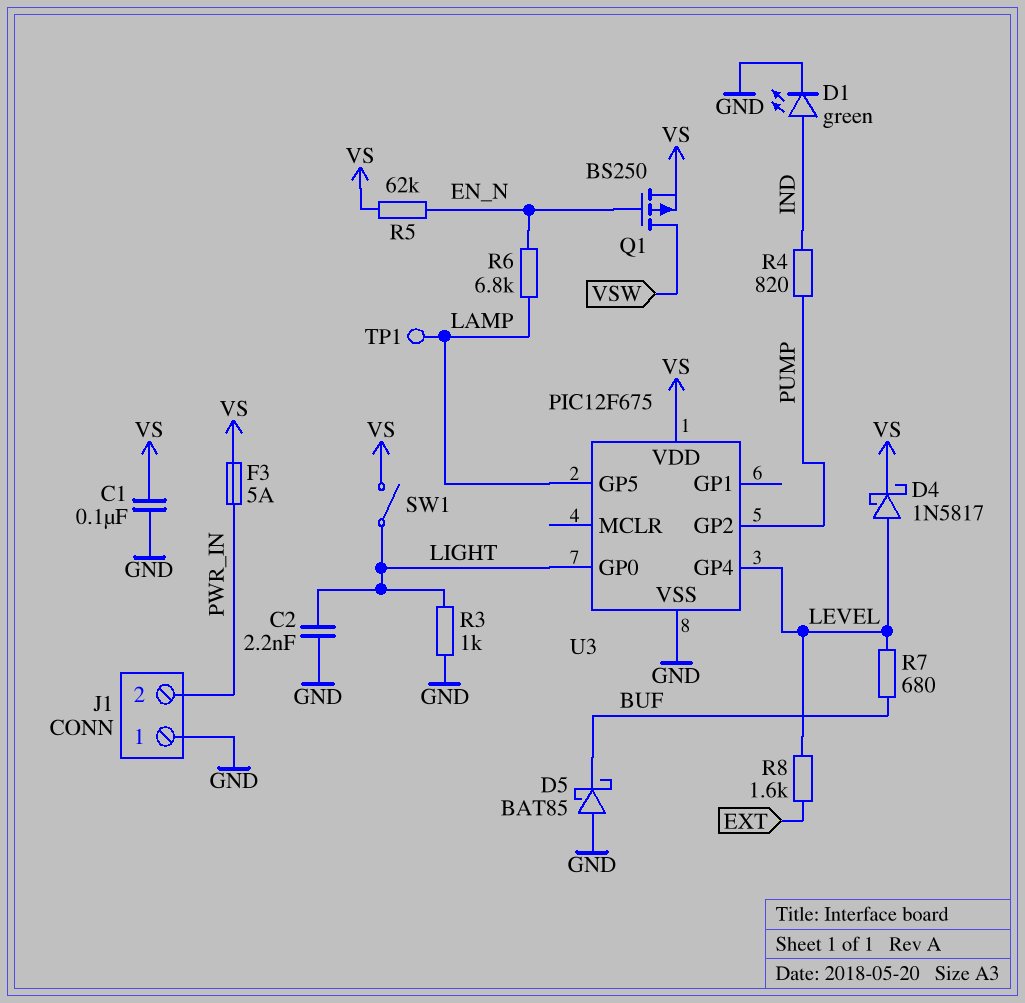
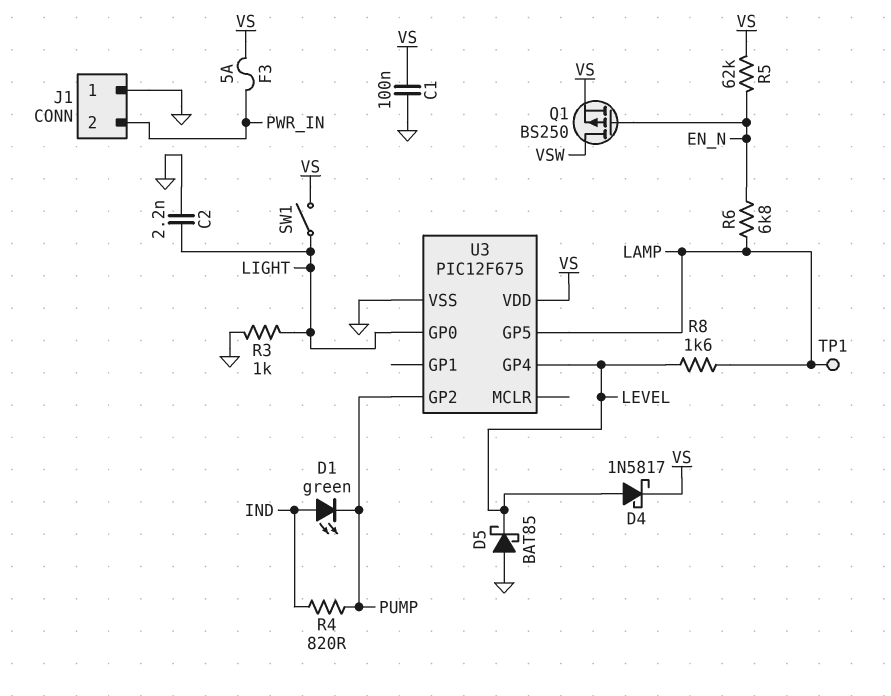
D1: LED green (A IND, K GND) -> LED green (A IND, K PUMP)
D5: schottky BAT85 (A GND, K BUF) -> schottky BAT85 (A GND, K LEVEL)
R7: 680 (BUF, LEVEL) -> none
R8: 1.6k (EXT, LEVEL) -> 1.6k (LAMP, LEVEL)

